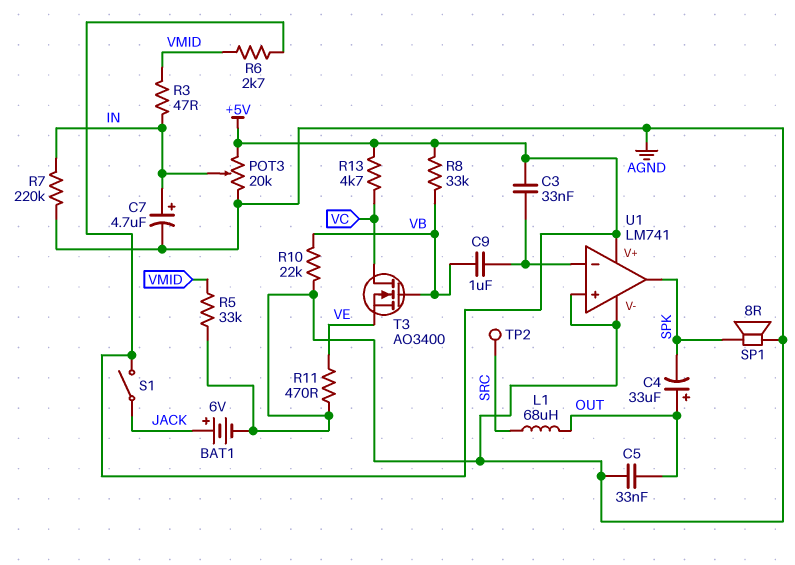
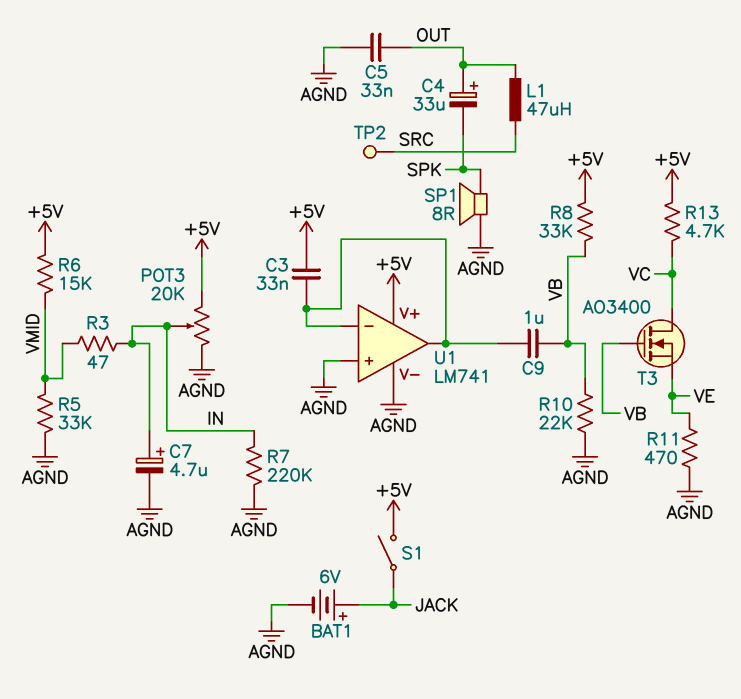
L1: 68uH (OUT, SRC) -> 47uH (OUT, SRC)
R6: 2.7k (+5V, VMID) -> 15k (+5V, VMID)
U1 pin out: SPK -> U1/in-

